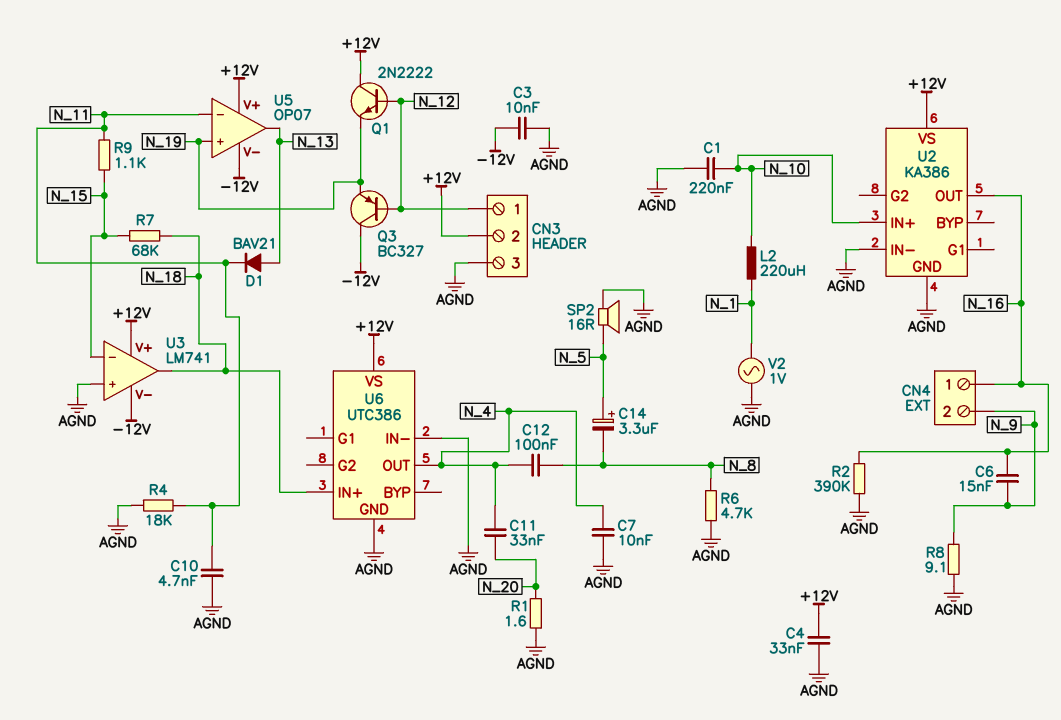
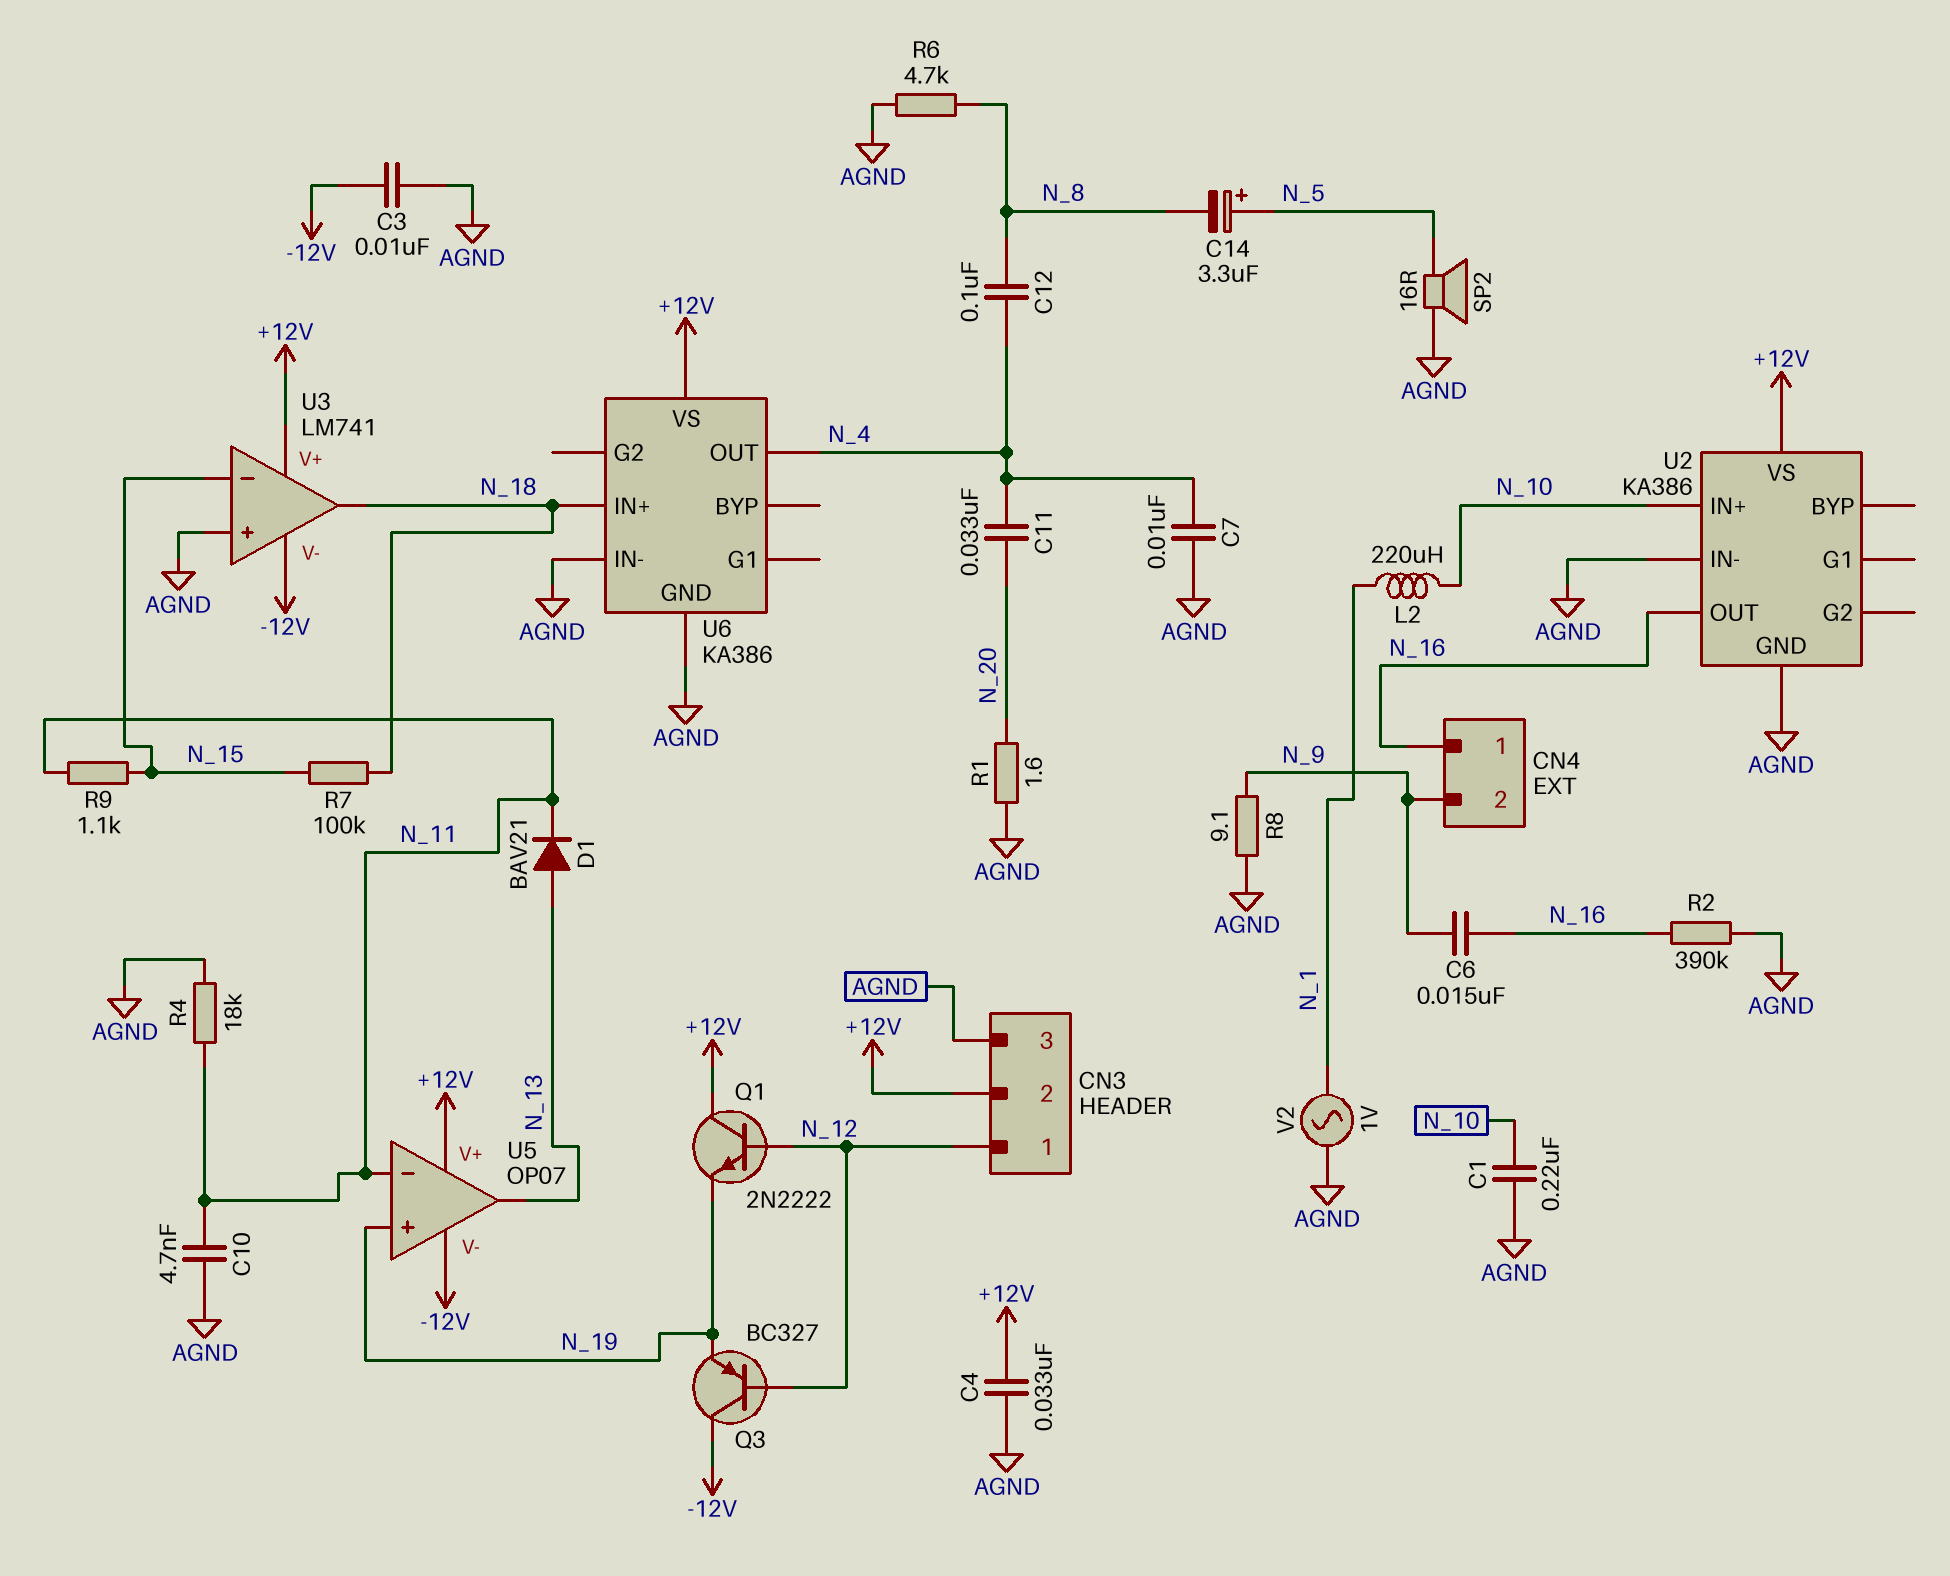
R7: 68k (N_15, N_18) -> 100k (N_15, N_18)
U6: UTC386 -> KA386

